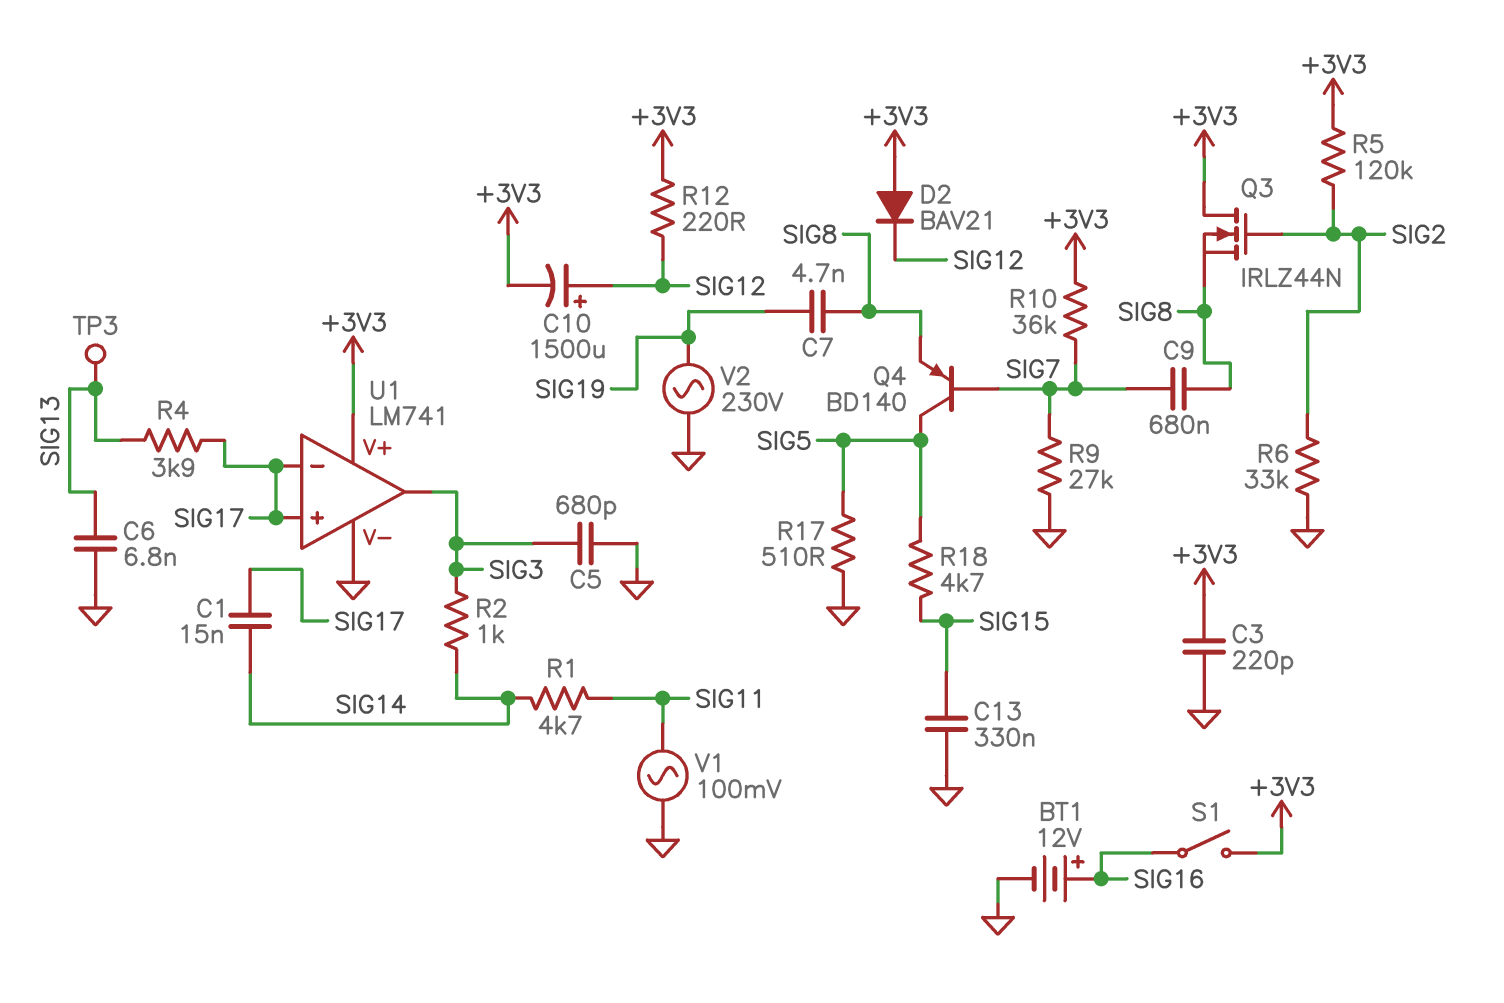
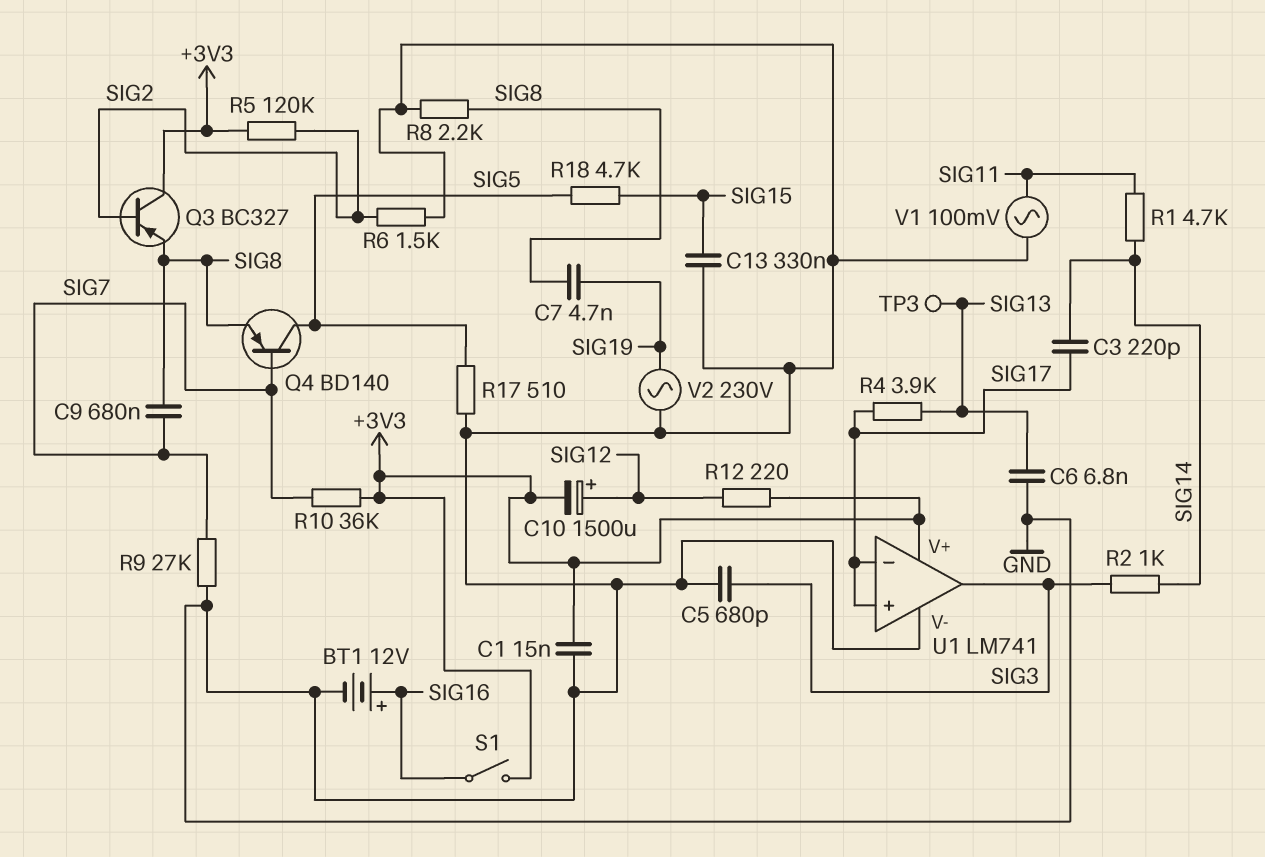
C1: 15nF (SIG14, SIG17) -> 15nF (+3V3, GND)
C3: 220pF (+3V3, GND) -> 220pF (SIG14, SIG17)
D2: diode BAV21 (A +3V3, K SIG12) -> none
Q3: NMOS IRLZ44N (G SIG2, D +3V3, S SIG8) -> PNP BC327 (B SIG2, C +3V3, E SIG8)
R6: 33k (GND, SIG2) -> 1.5k (GND, SIG2)
R8: none -> 2.2k (GND, SIG8)

